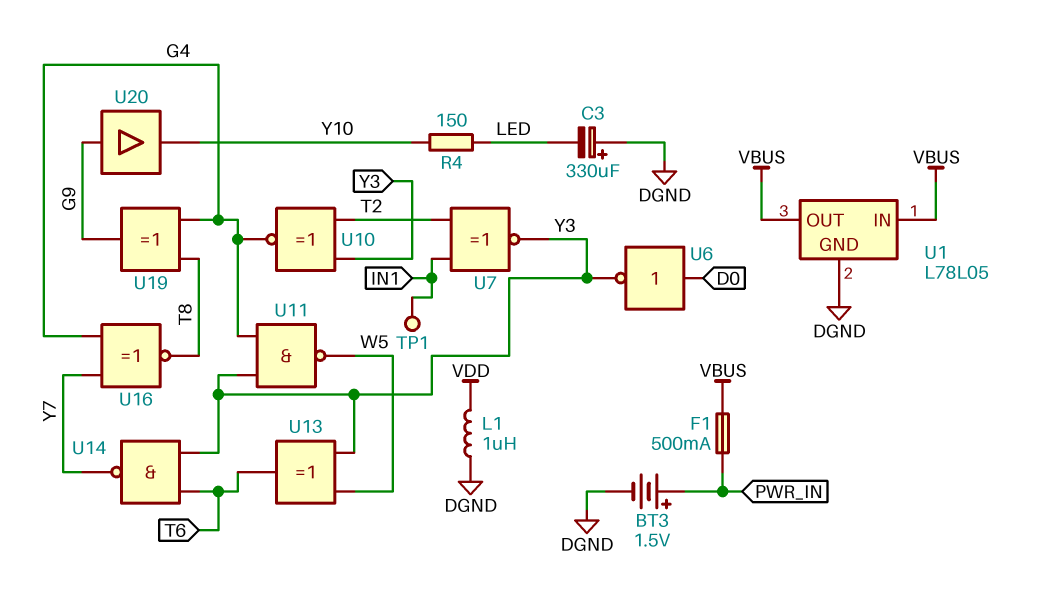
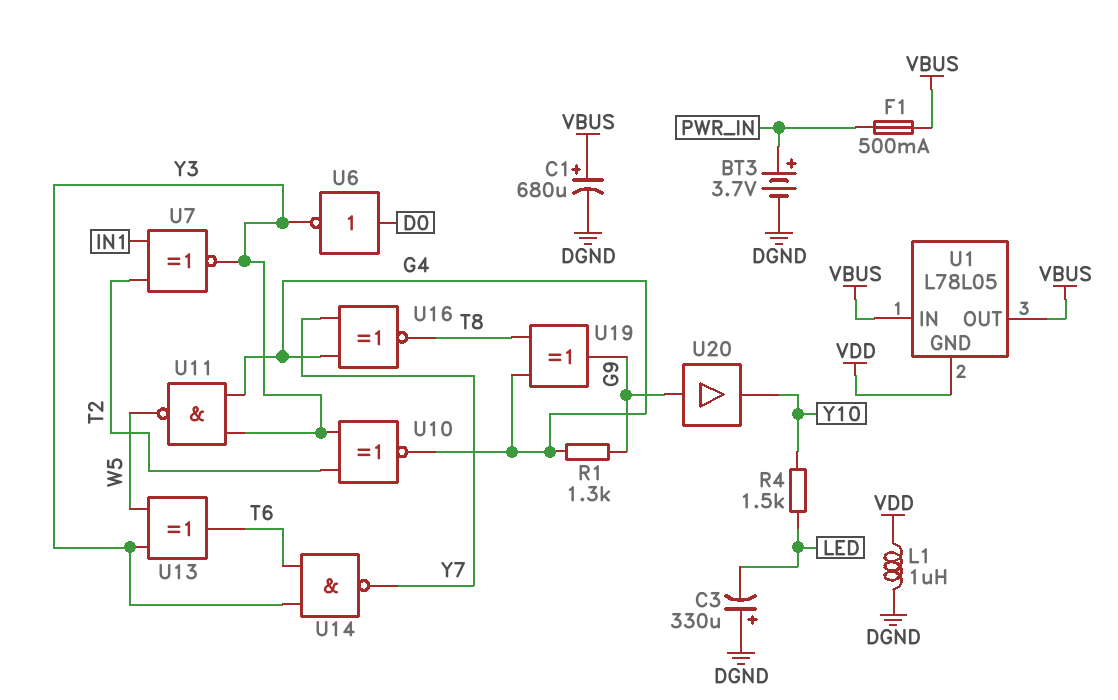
BT3: 1.5V (plus PWR_IN, minus DGND) -> 3.7V (plus PWR_IN, minus DGND)
C1: none -> 680uF (plus VBUS, minus DGND)
R1: none -> 1.3k (G4, G9)
R4: 150 (LED, Y10) -> 1.5k (LED, Y10)
TP1: test point (IN1) -> none
U1 pin GND: DGND -> VDD

